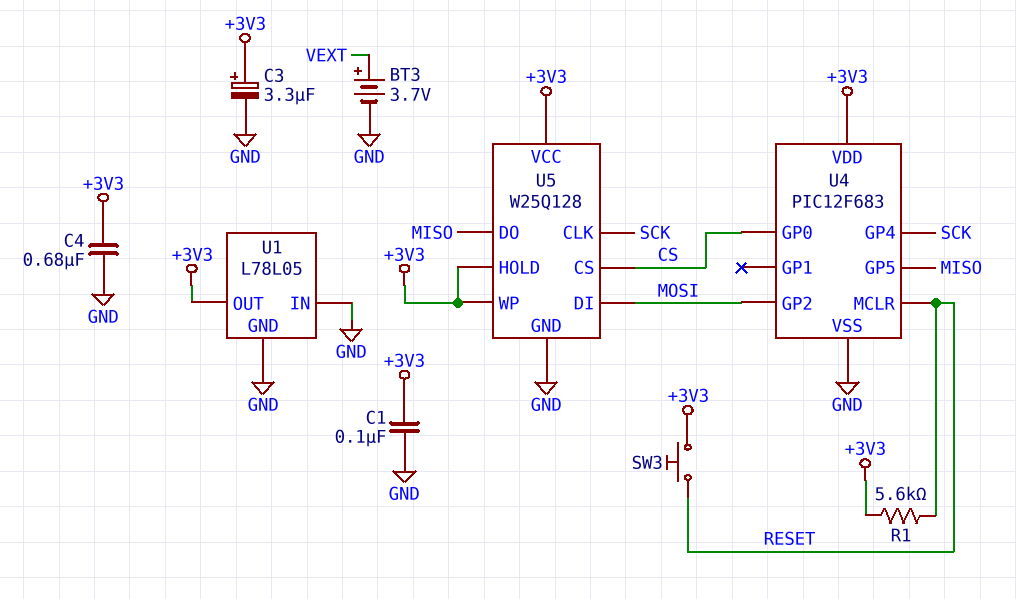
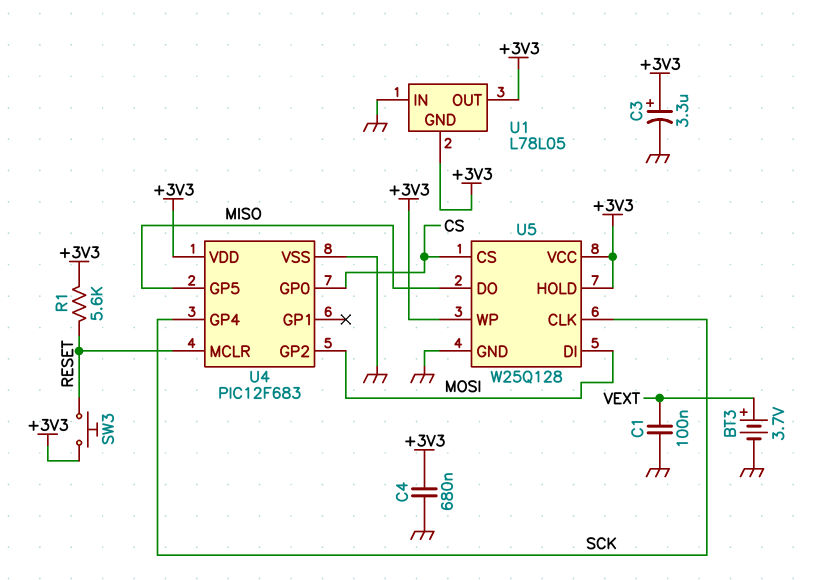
C1: 100nF (+3V3, GND) -> 100nF (GND, VEXT)
U1 pin GND: GND -> +3V3

